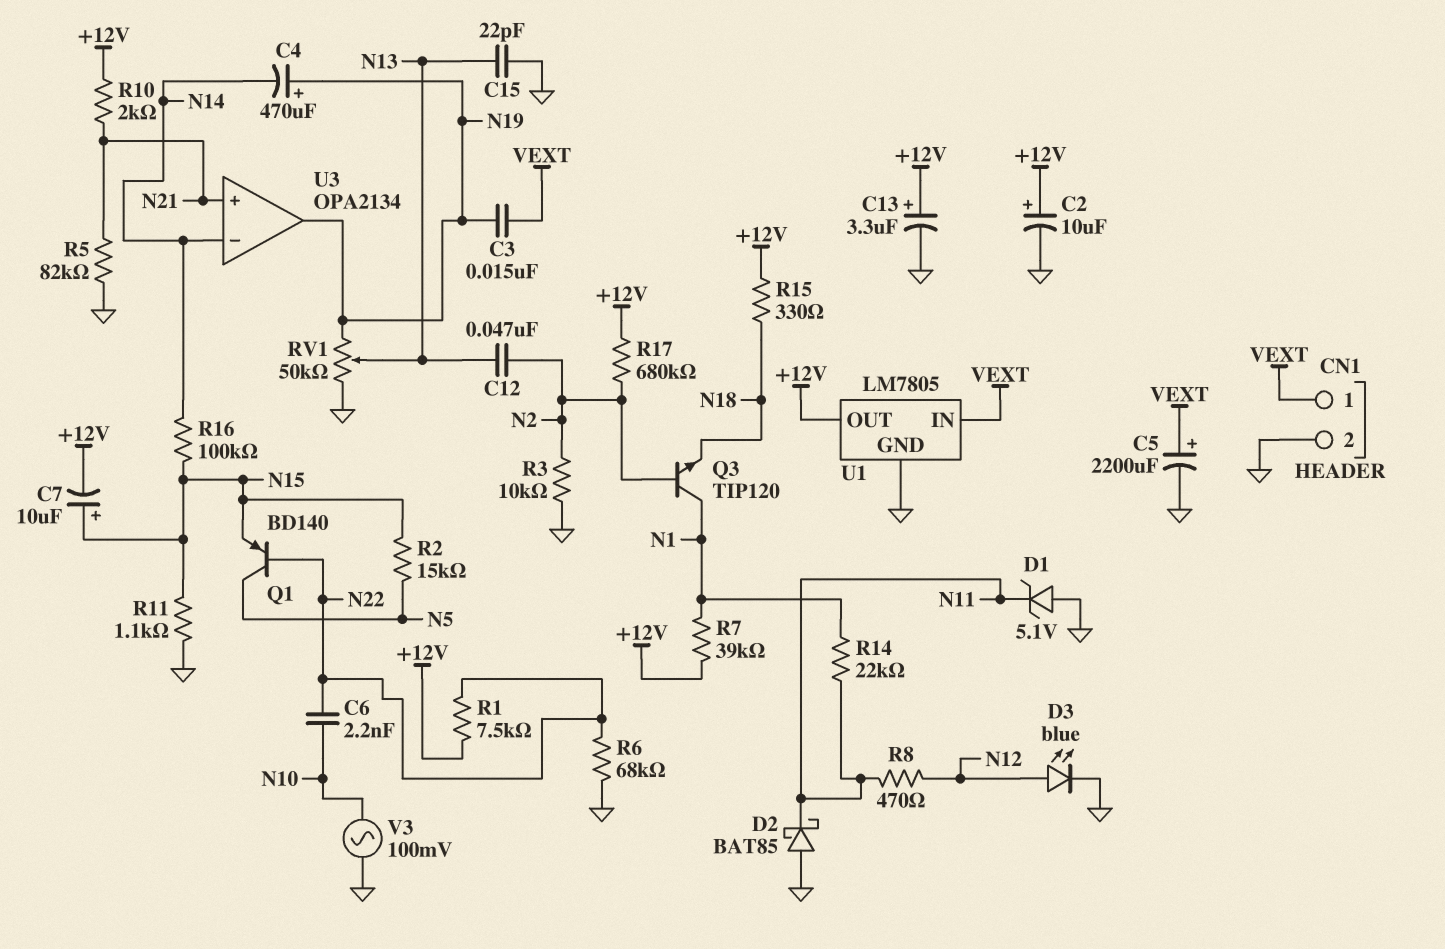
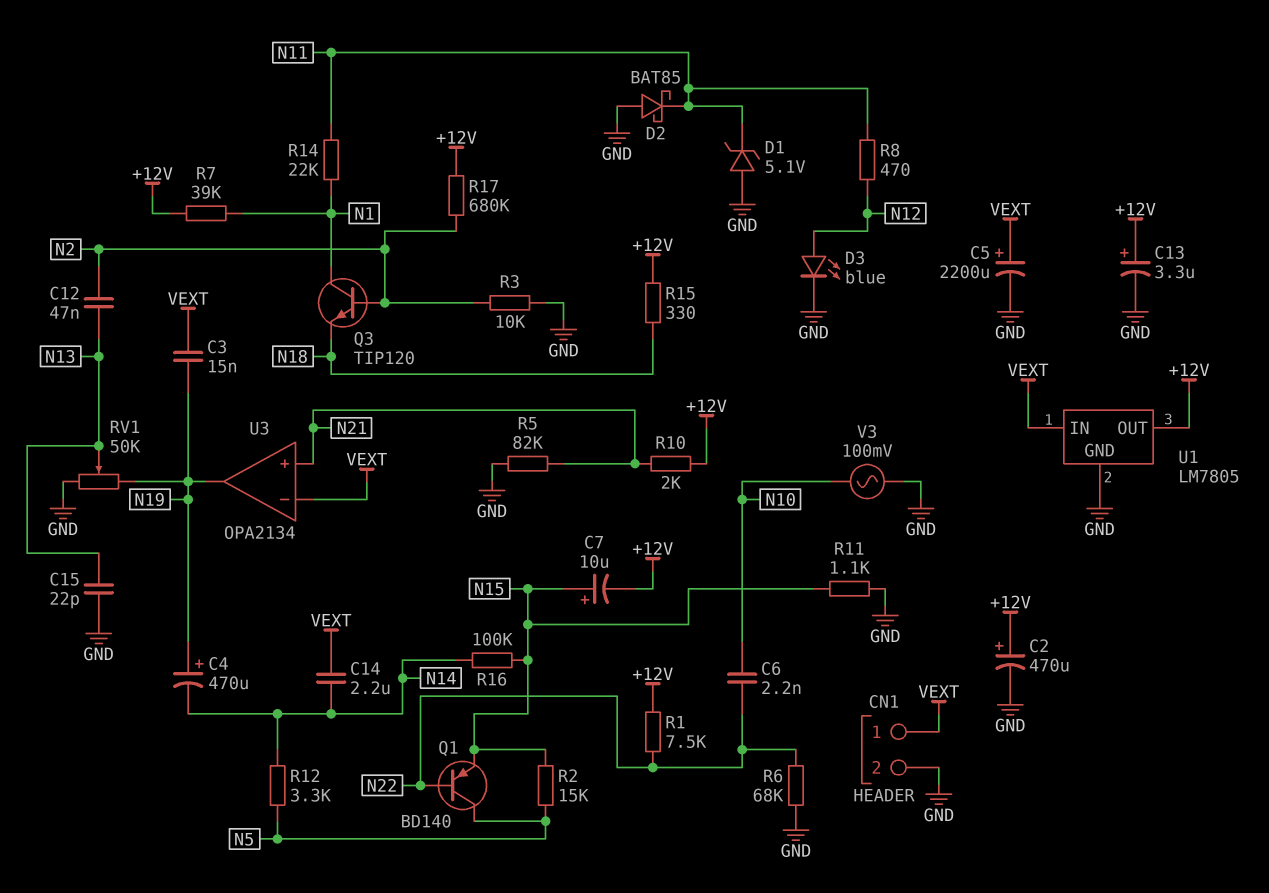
C2: 10uF (plus +12V, minus GND) -> 470uF (plus +12V, minus GND)
C14: none -> 2.2uF (N14, VEXT)
R12: none -> 3.3k (N5, N14)
U3 pin in-: N14 -> VEXT

